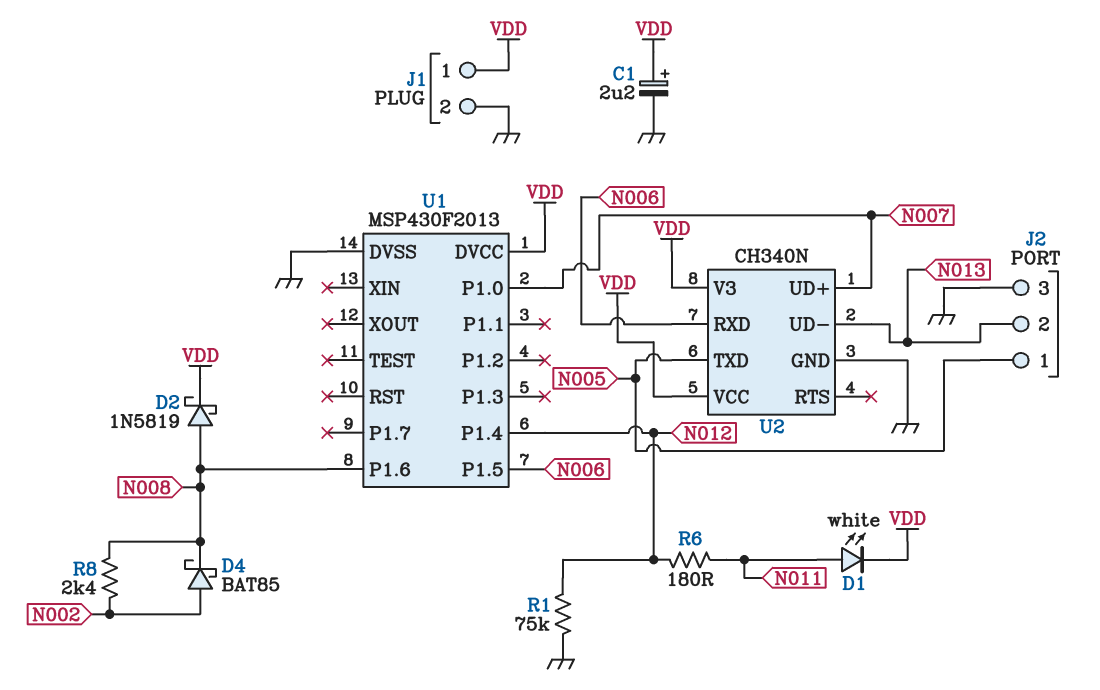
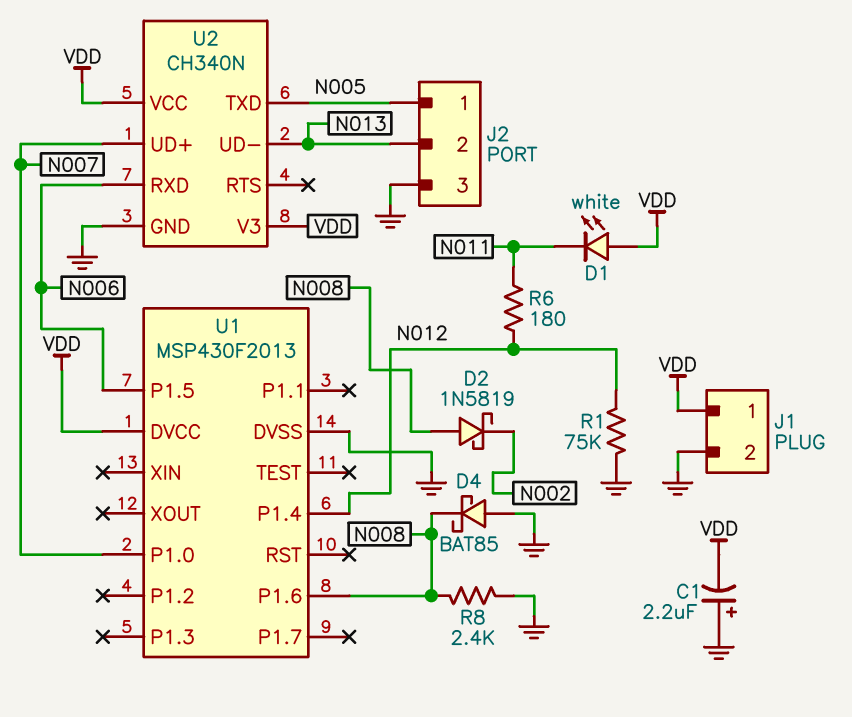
C1: 2.2uF (plus VDD, minus GND) -> 2.2uF (plus GND, minus VDD)
D1: LED white (A N011, K VDD) -> LED white (A VDD, K N011)
D2: schottky 1N5819 (A N008, K VDD) -> schottky 1N5819 (A N008, K N002)
D4: schottky BAT85 (A N002, K N008) -> schottky BAT85 (A GND, K N008)
R8: 2.4k (N002, N008) -> 2.4k (GND, N008)

